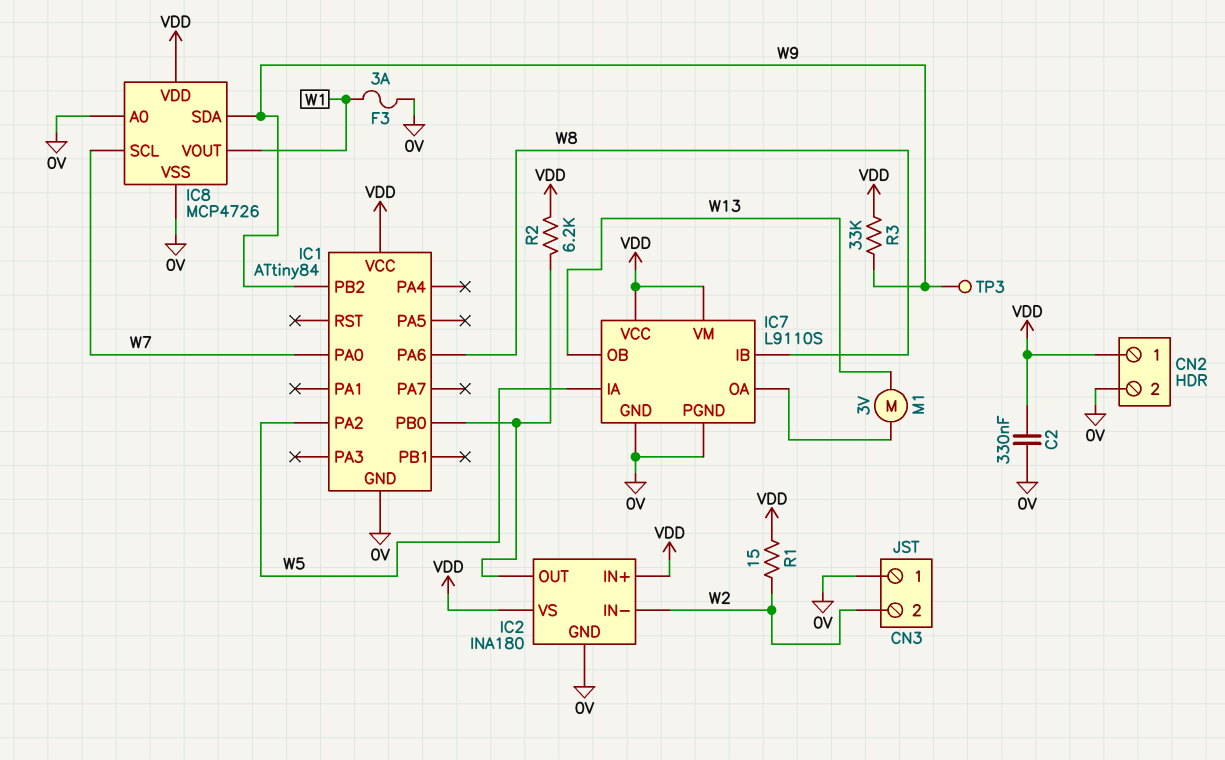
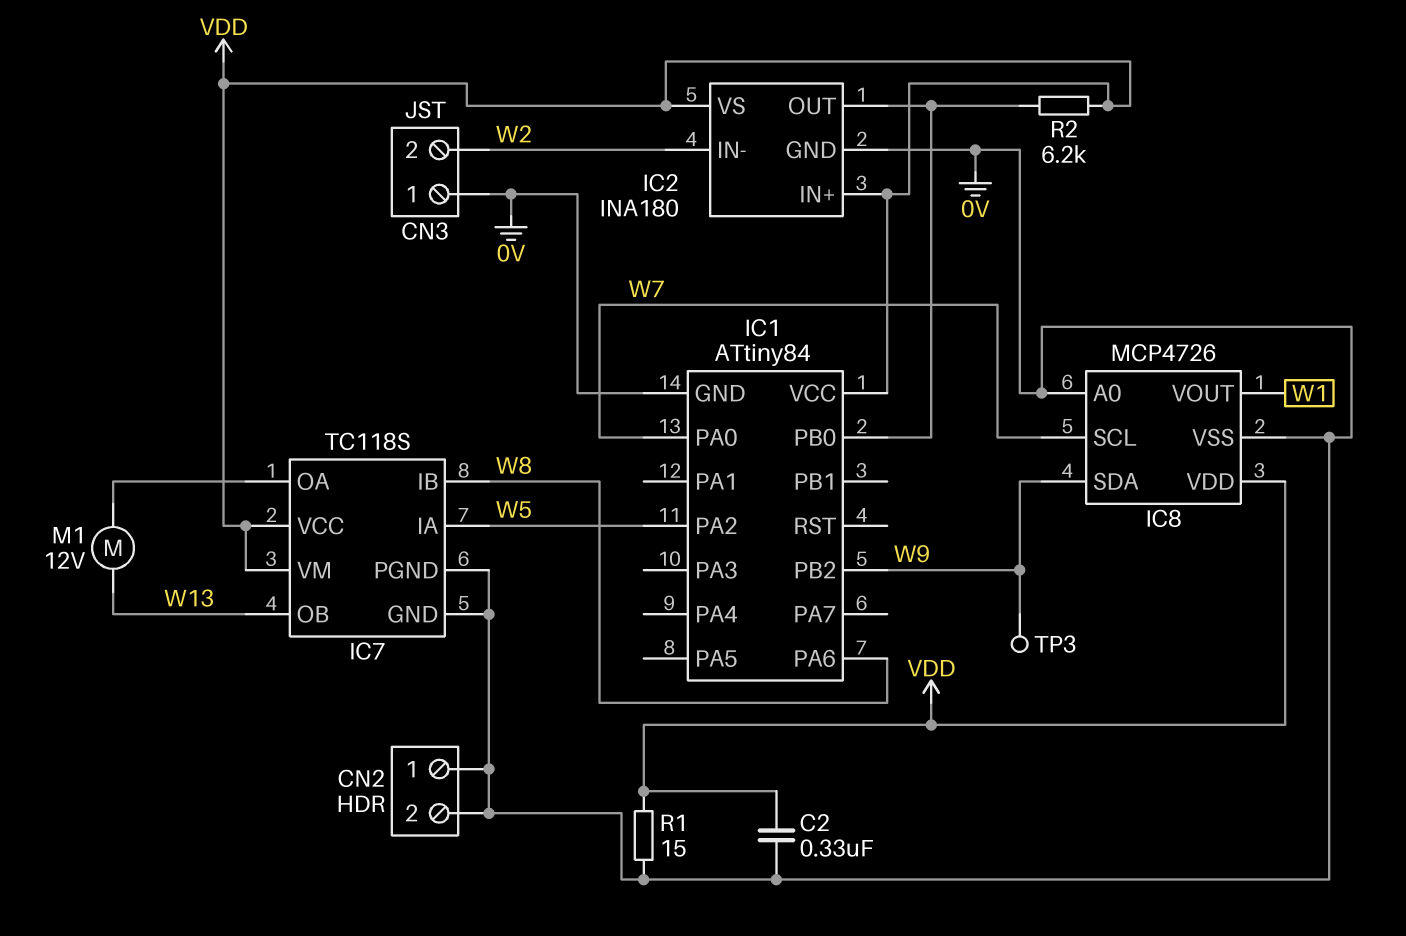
CN2 pin 1: VDD -> 0V
F3: 3A (0V, W1) -> none
IC7: L9110S -> TC118S
M1: motor 3V (IC7/OA, W13) -> motor 12V (IC7/OA, W13)
R1: 15 (VDD, W2) -> 15 (0V, VDD)
R3: 33k (VDD, W9) -> none

